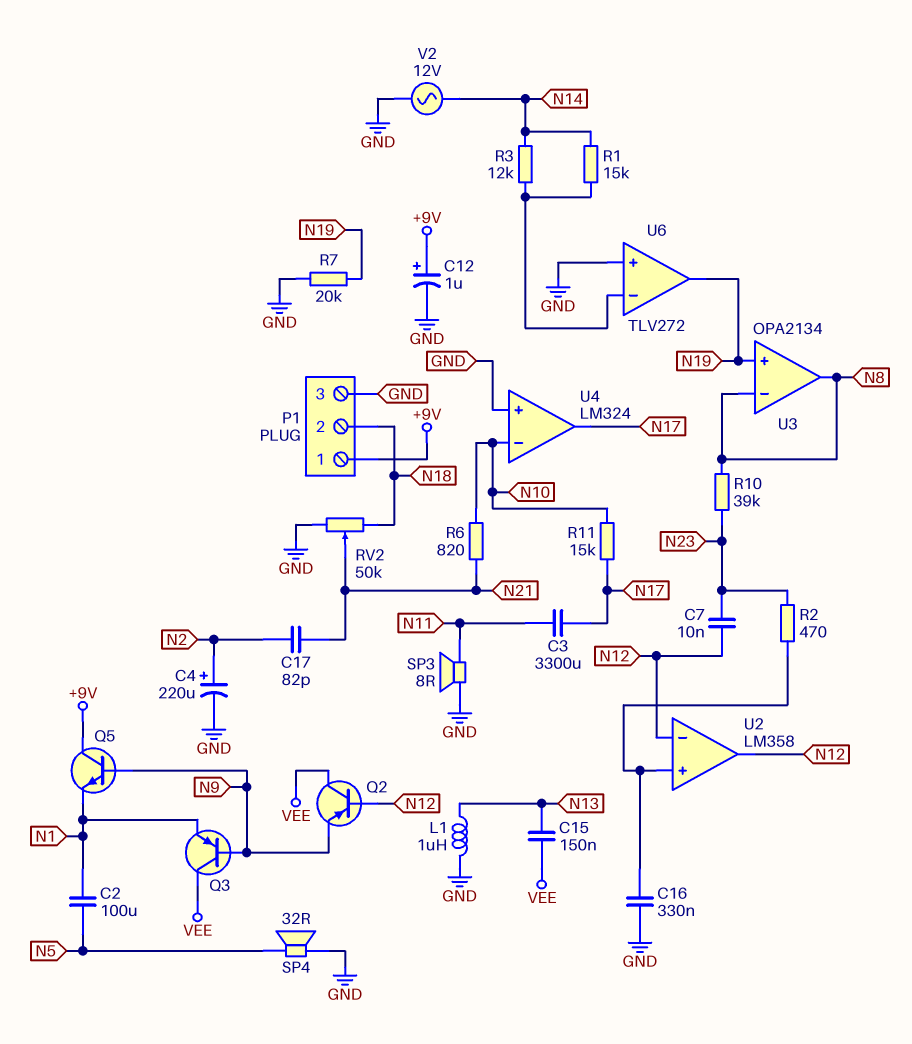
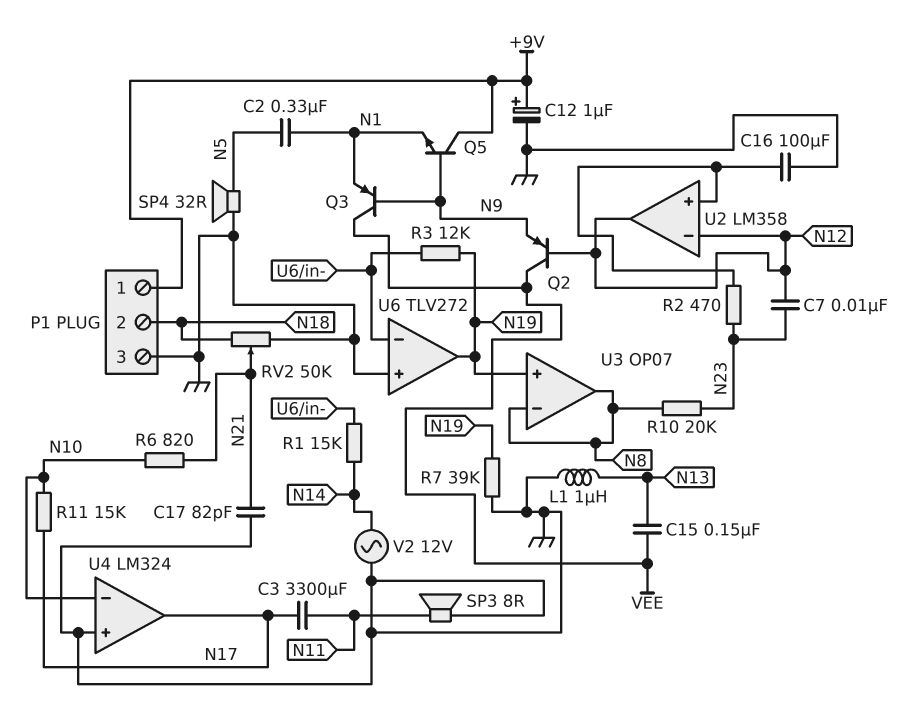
C2: 100uF (N1, N5) -> 330nF (N1, N5)
C4: 220uF (plus N2, minus GND) -> none
C16: 330nF (GND, U2/in+) -> 100uF (GND, U2/in+)
C17: 82pF (N2, N21) -> 82pF (GND, N21)
R3: 12k (N14, U6/in-) -> 12k (N19, U6/in-)
R7: 20k (GND, N19) -> 39k (GND, N19)
R10: 39k (N8, N23) -> 20k (N8, N23)
U3: OPA2134 -> OP07

